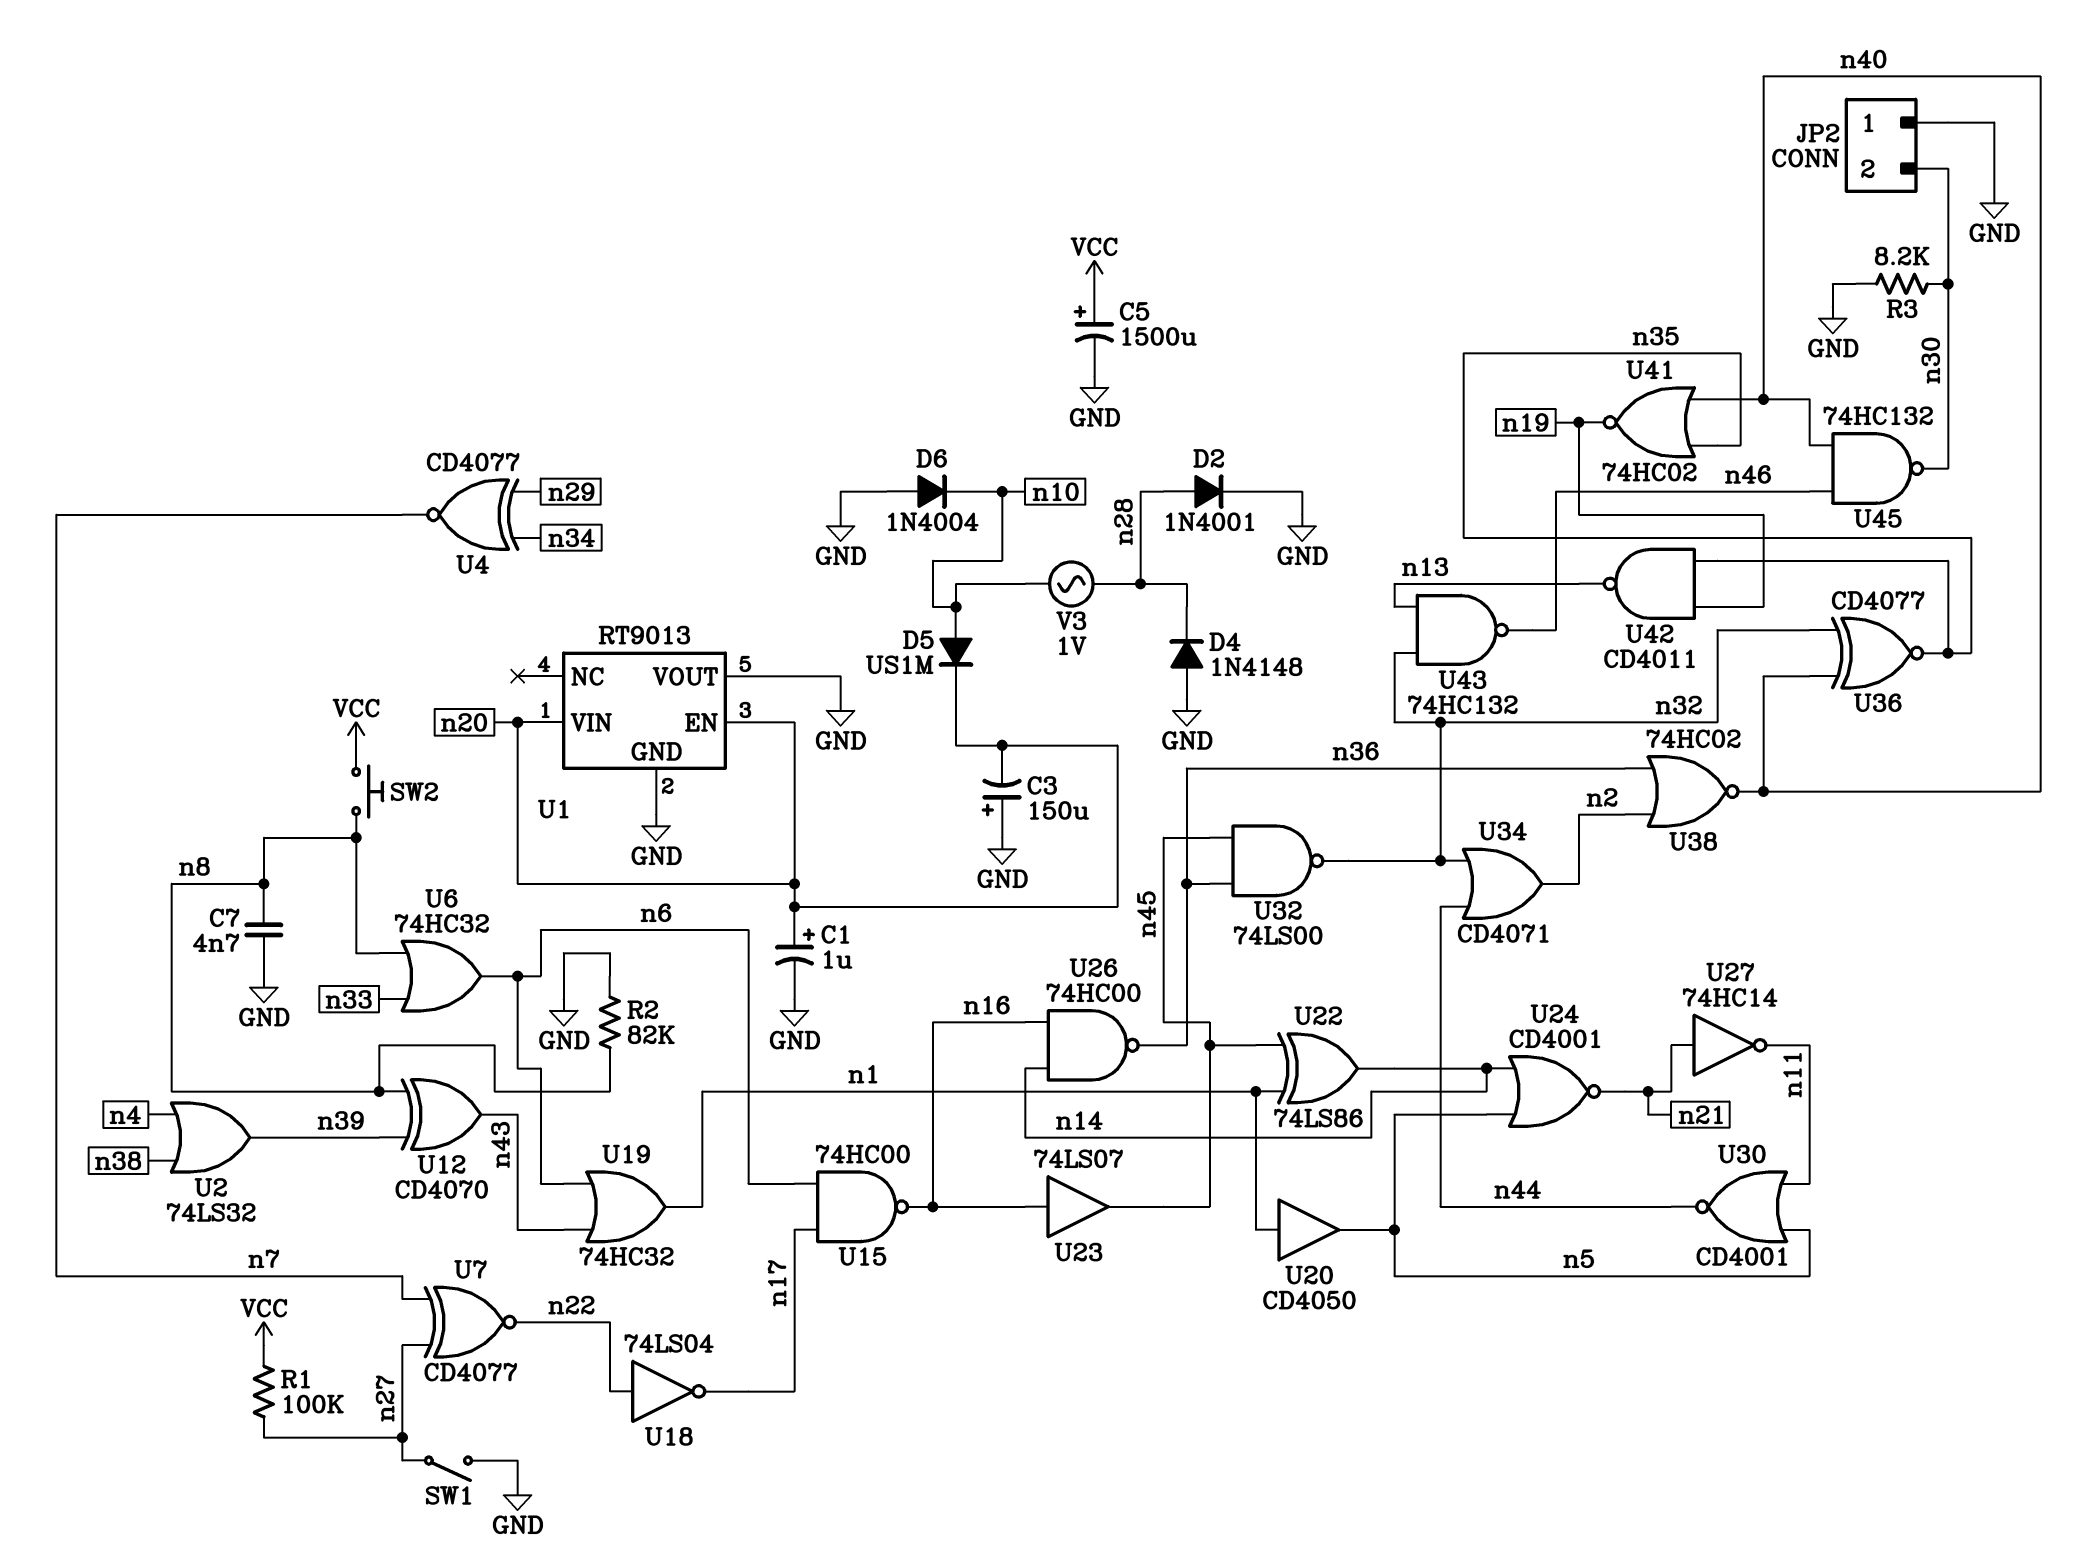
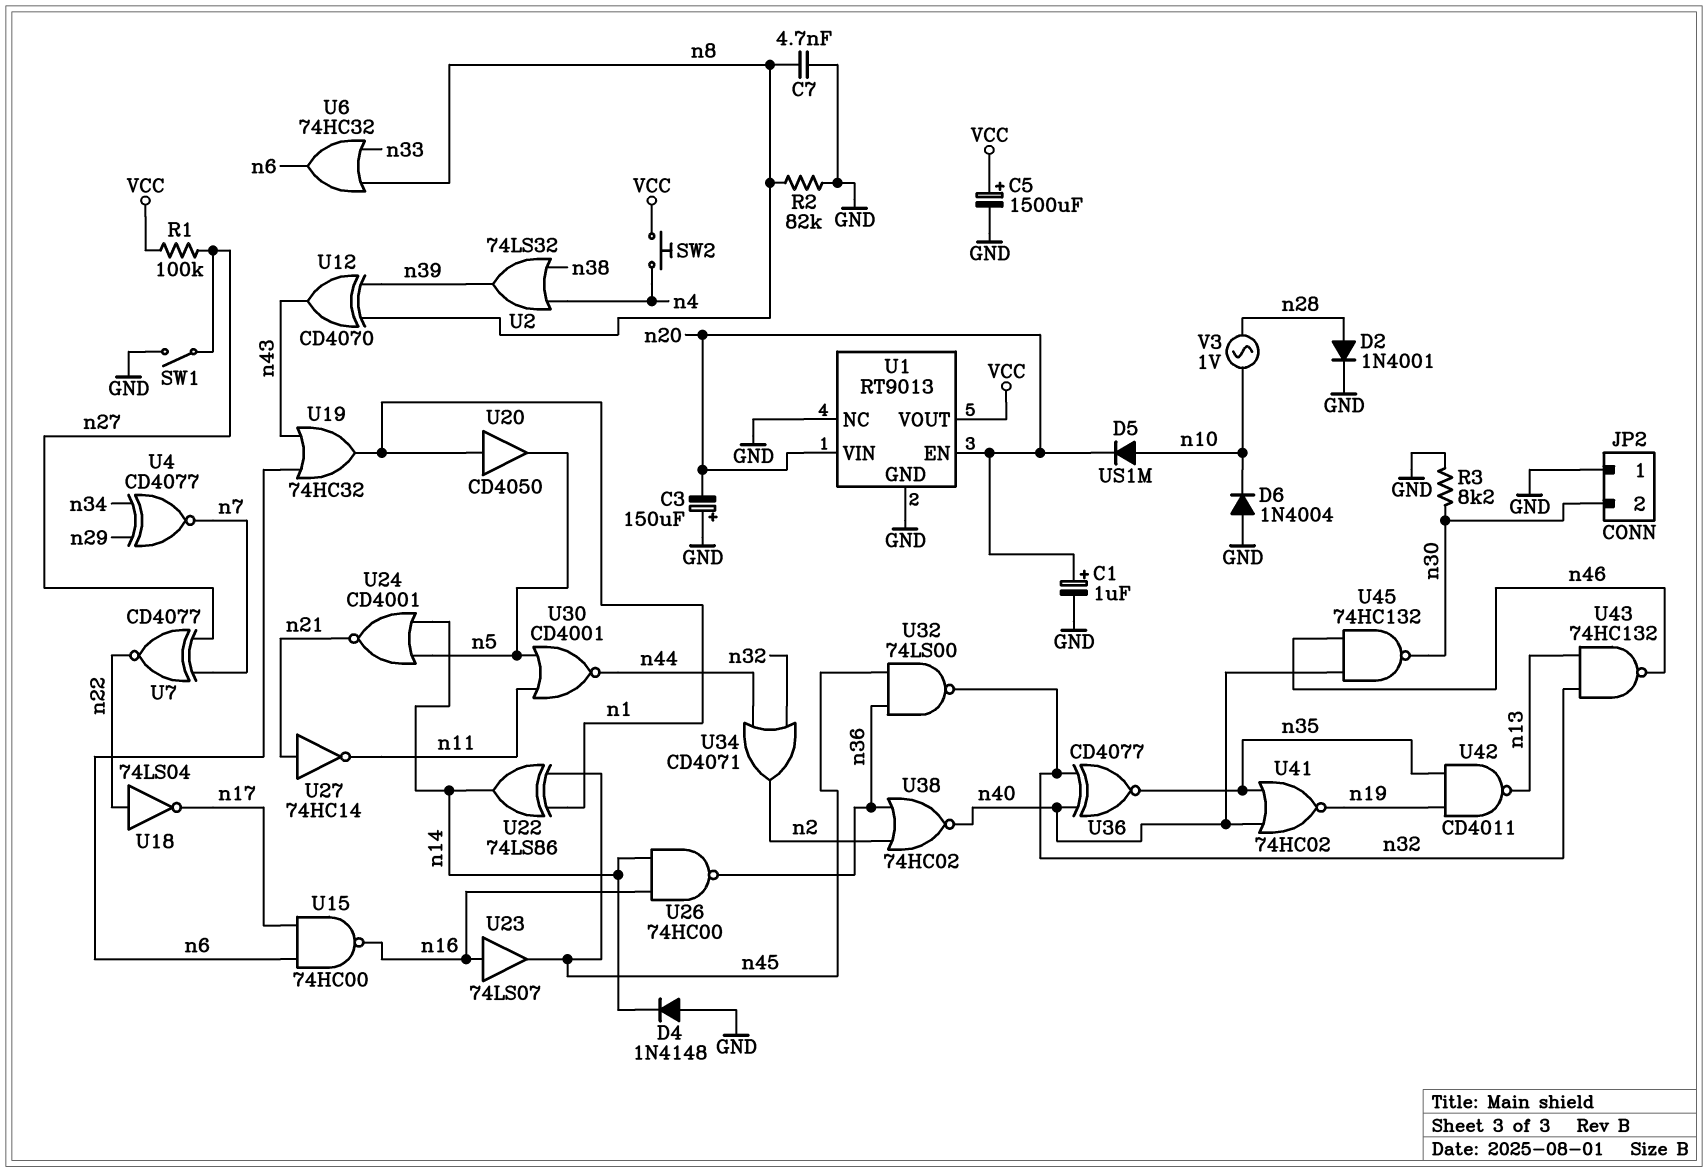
D4: diode 1N4148 (A GND, K n28) -> diode 1N4148 (A GND, K n14)
SW2: button (VCC, n8) -> button (VCC, n4)
U1 pin NC: none -> GND
U1 pin VOUT: GND -> VCC

